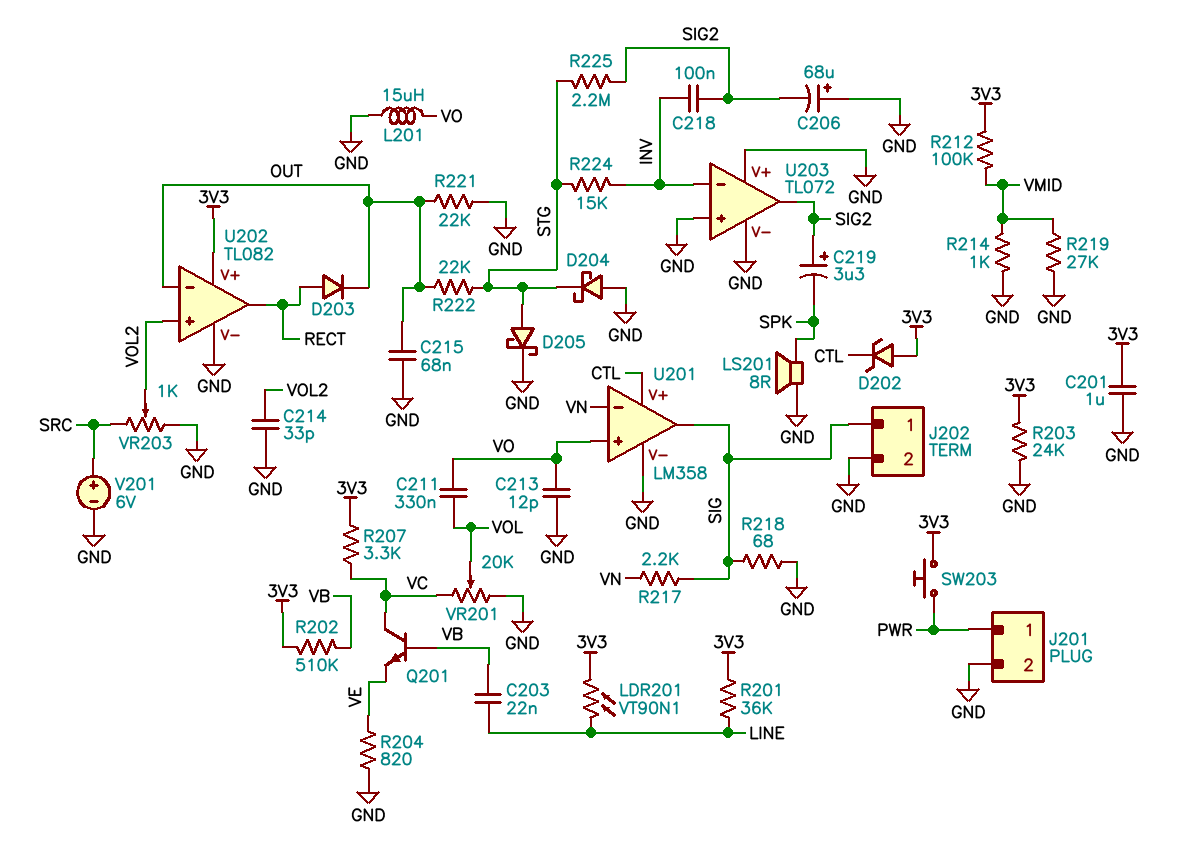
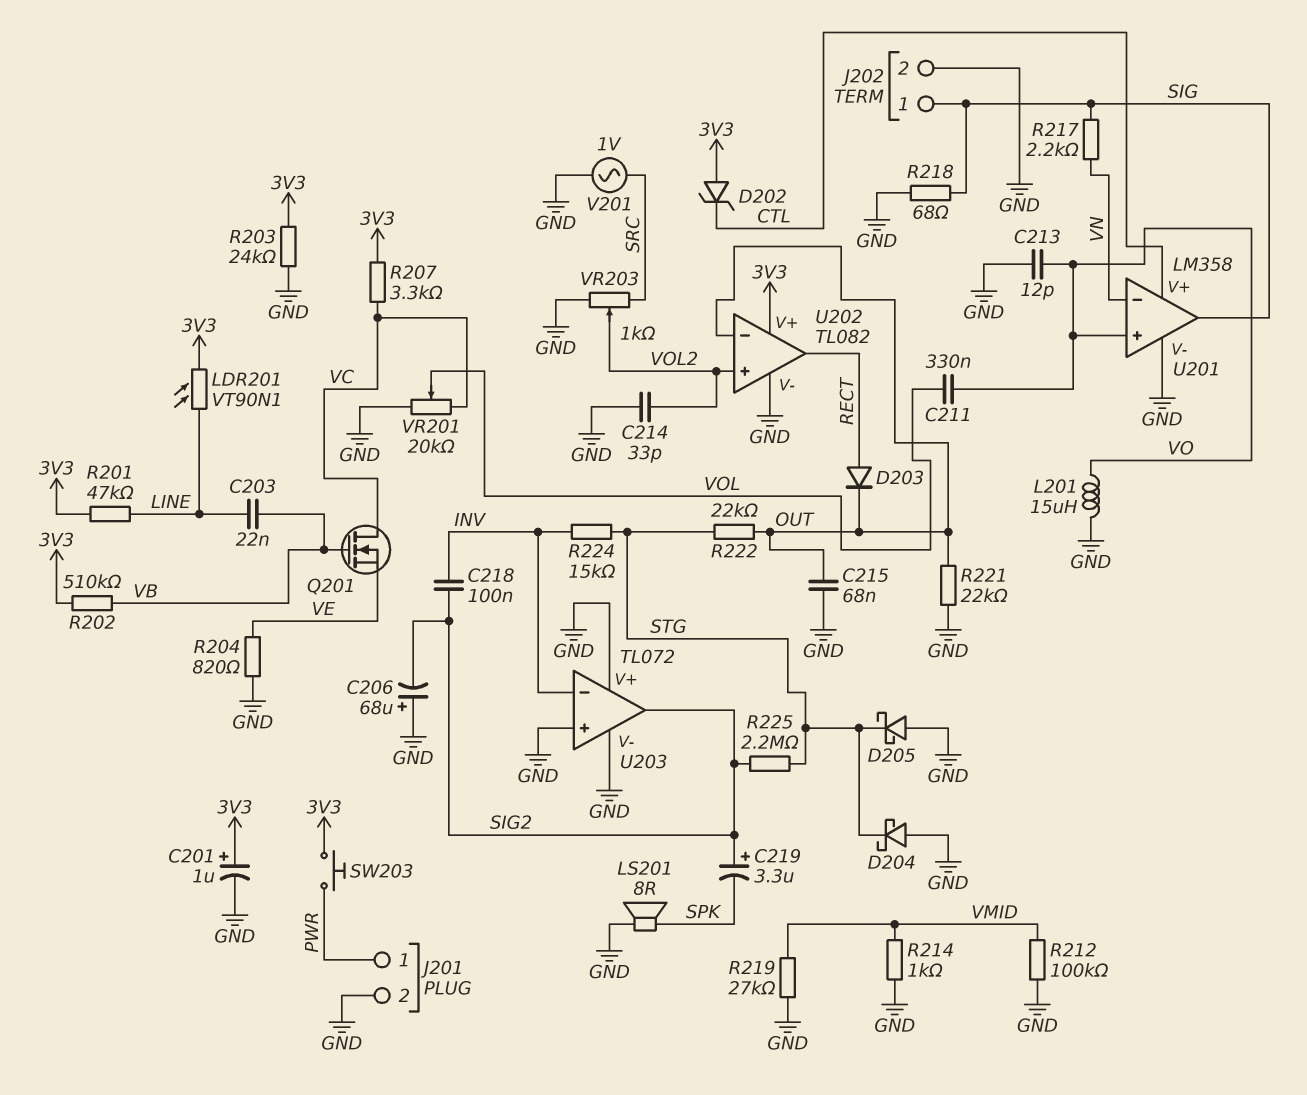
C201: 1uF (3V3, GND) -> 1uF (plus 3V3, minus GND)
D205: schottky (A STG, K GND) -> schottky (A GND, K STG)
Q201: NPN (B VB, C VC, E VE) -> NMOS (G VB, D VC, S VE)
R201: 36k (3V3, LINE) -> 47k (3V3, LINE)
R212: 100k (3V3, VMID) -> 100k (GND, VMID)
V201: 6V (plus SRC, minus GND) -> AC 1V (GND, SRC)

